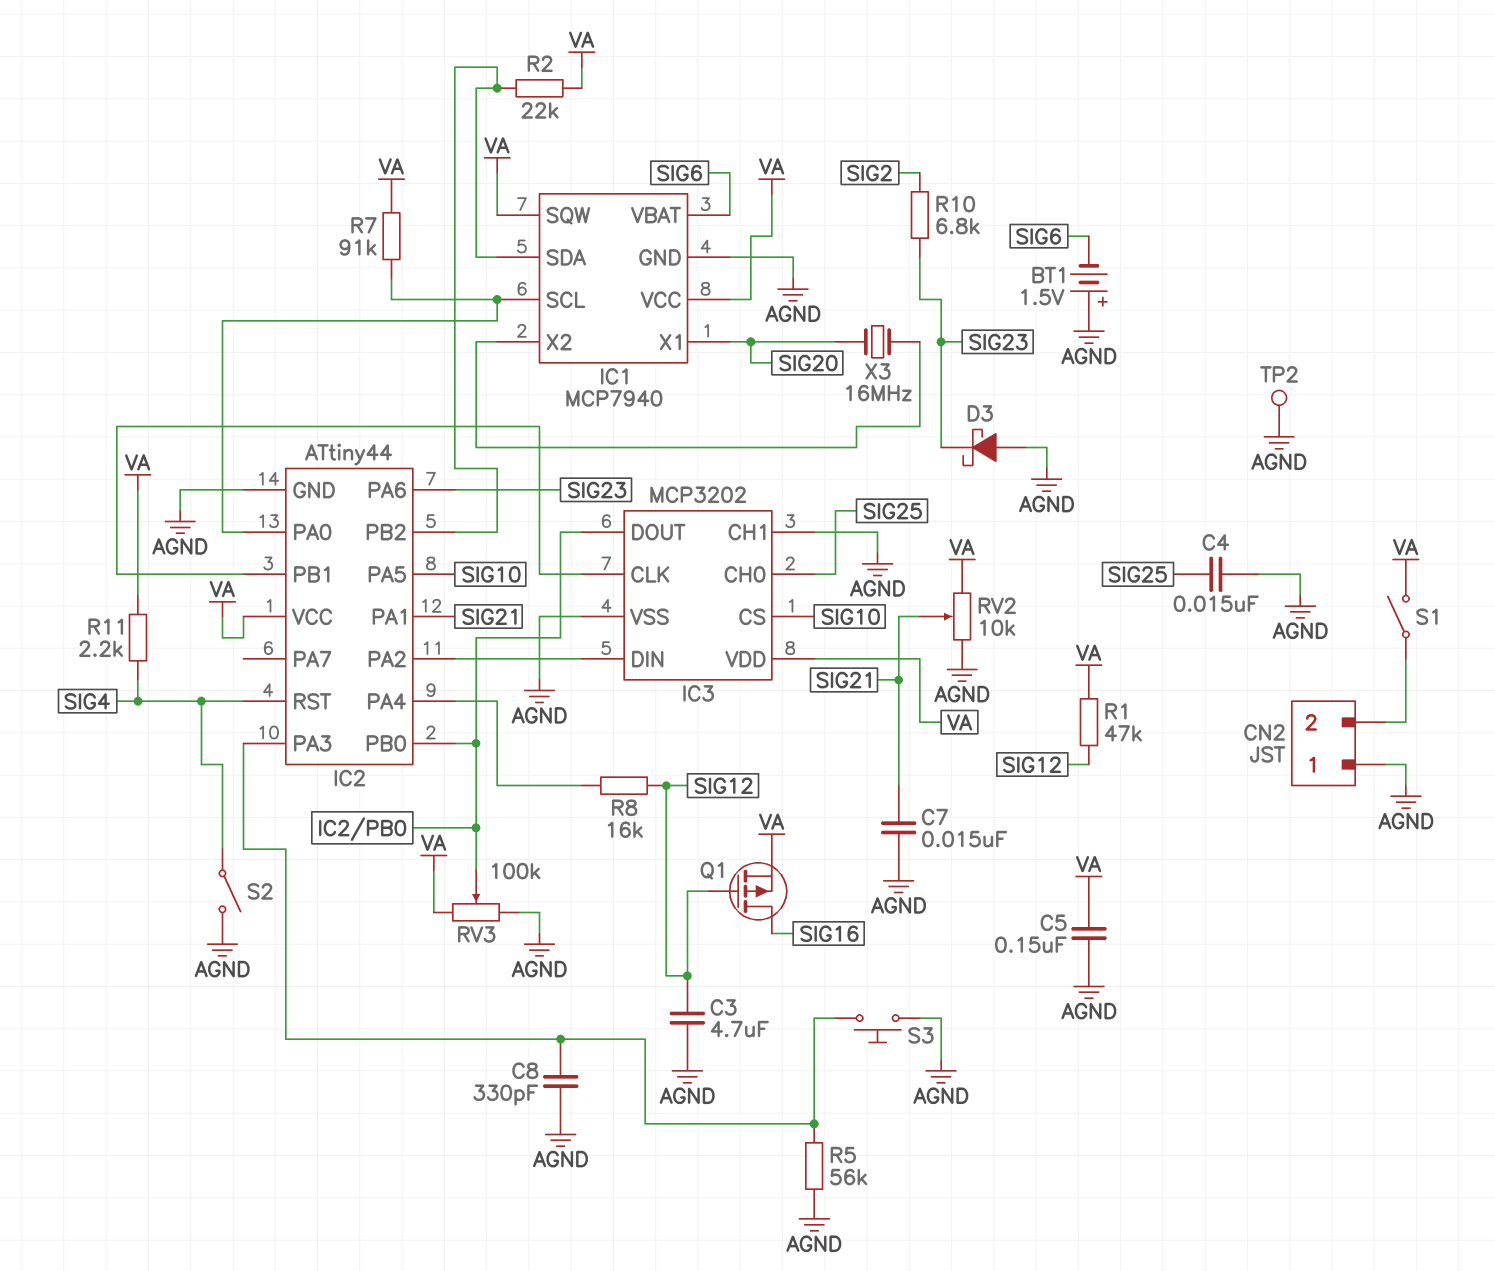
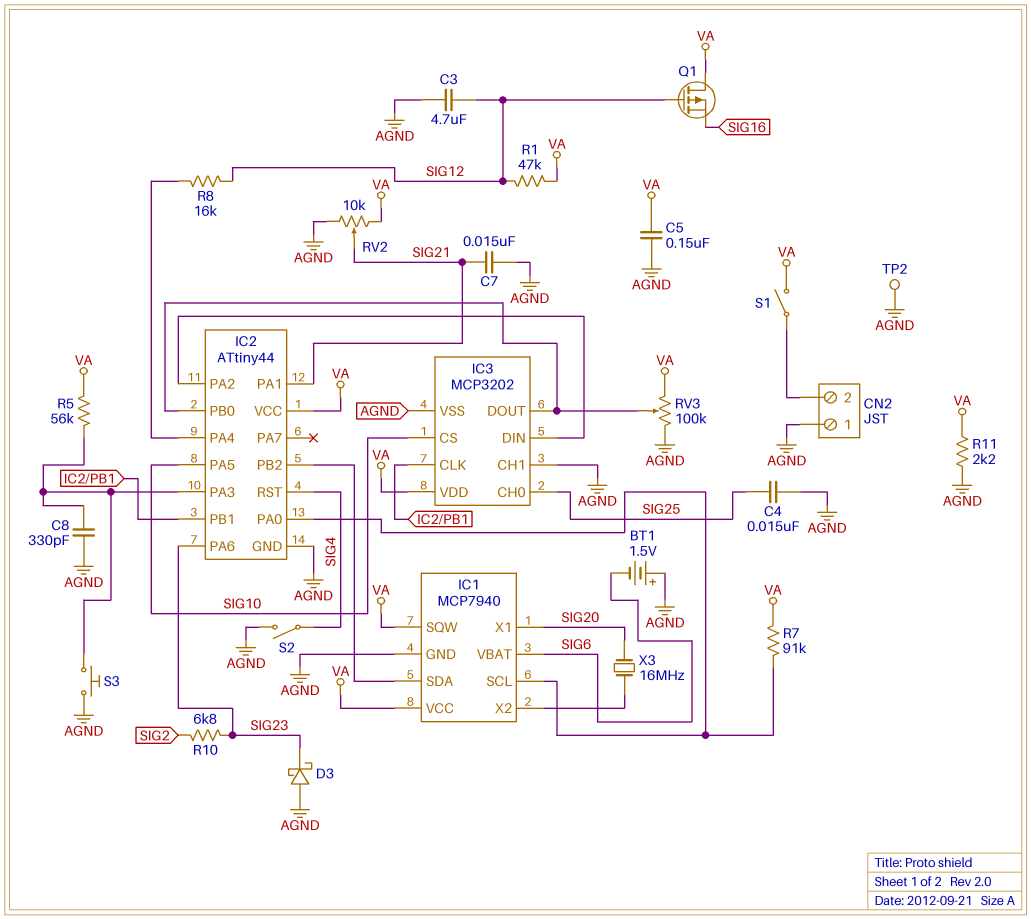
Q1: PMOS (G SIG12, D SIG16, S VA) -> PMOS (G SIG12, D VA, S SIG16)
R2: 22k (IC1/SDA, VA) -> none
R5: 56k (AGND, IC2/PA3) -> 56k (IC2/PA3, VA)
R11: 2.2k (SIG4, VA) -> 2.2k (AGND, VA)

